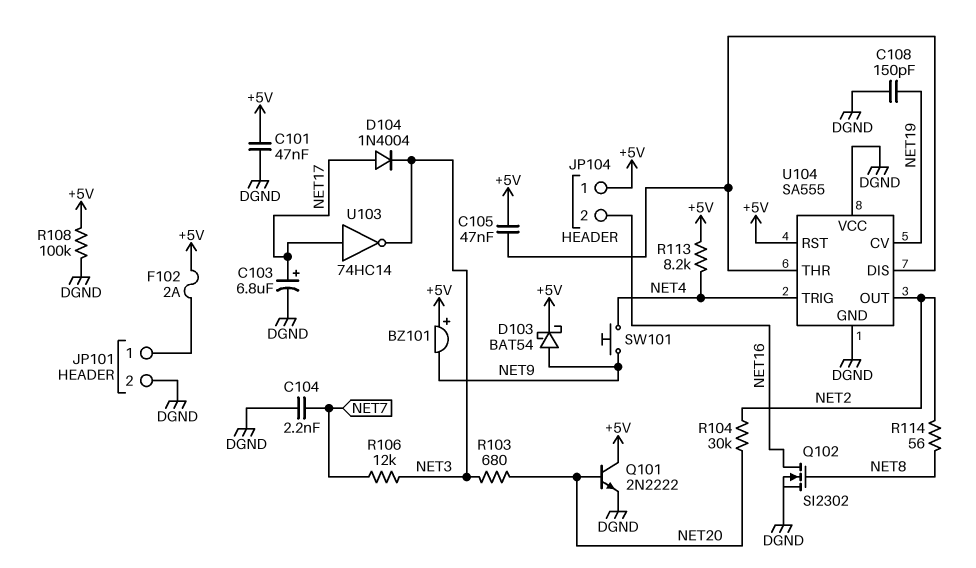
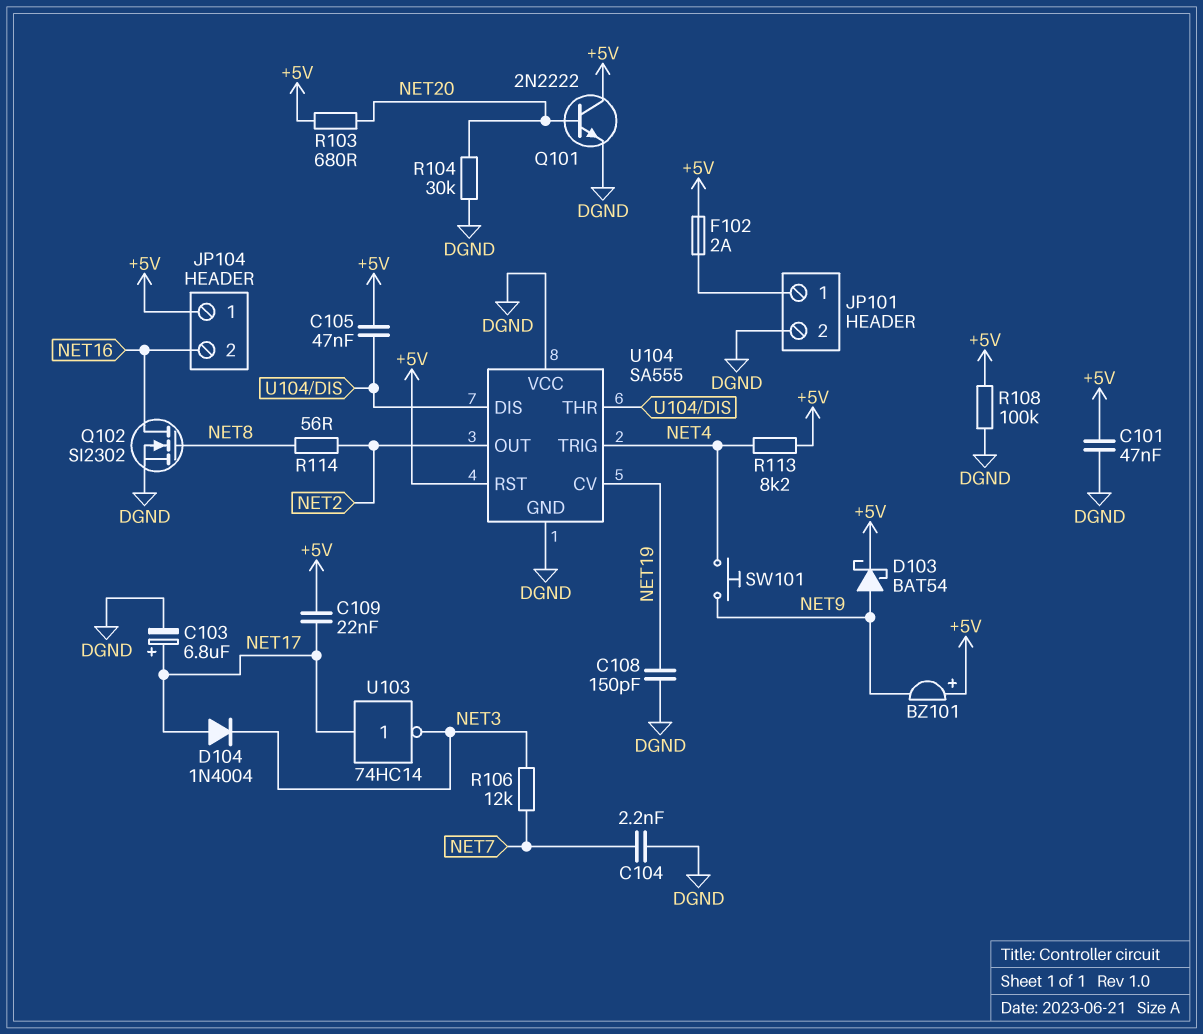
C109: none -> 22nF (+5V, NET17)
R103: 680 (NET3, NET20) -> 680 (+5V, NET20)
R104: 30k (NET2, NET20) -> 30k (DGND, NET20)

